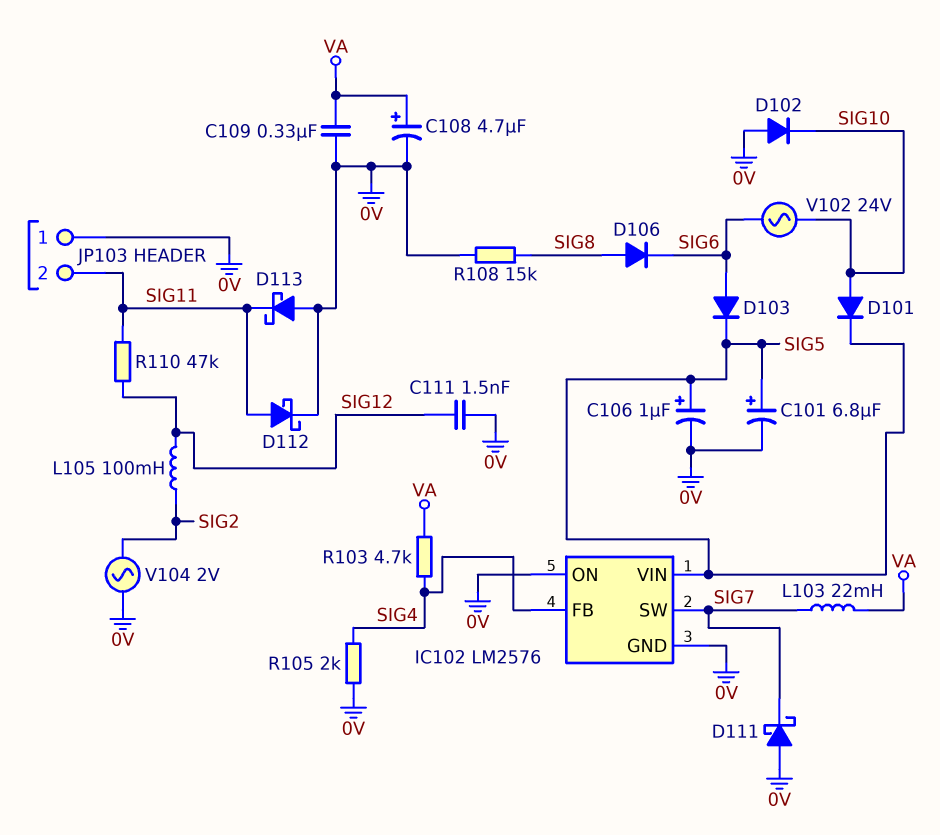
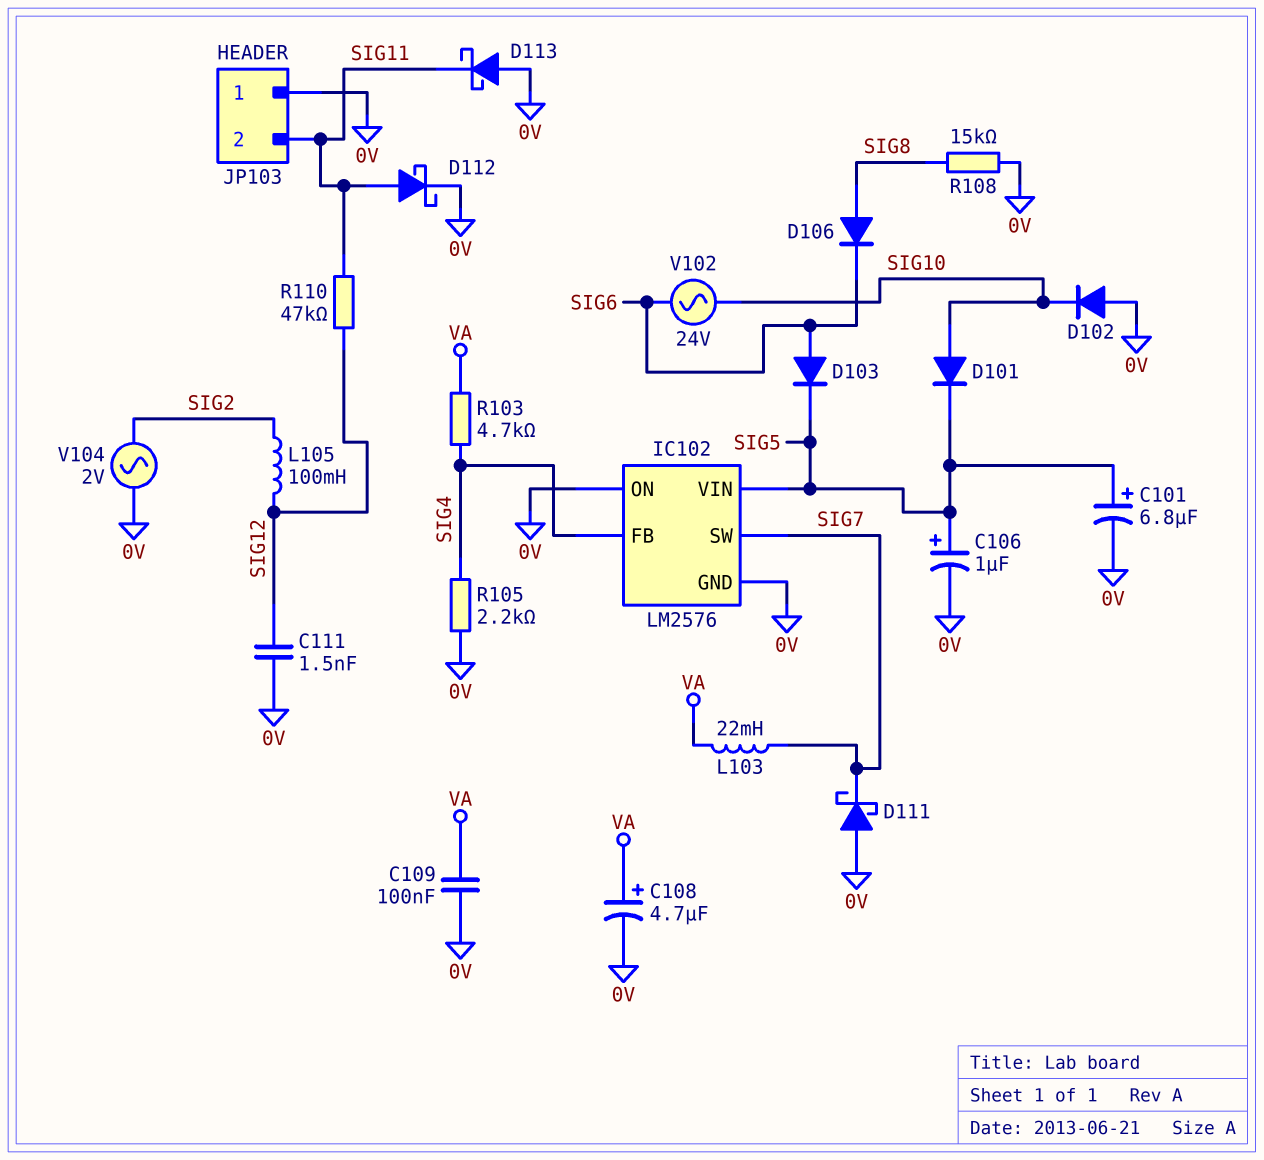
C109: 330nF (0V, VA) -> 100nF (0V, VA)
R105: 2k (0V, SIG4) -> 2.2k (0V, SIG4)

